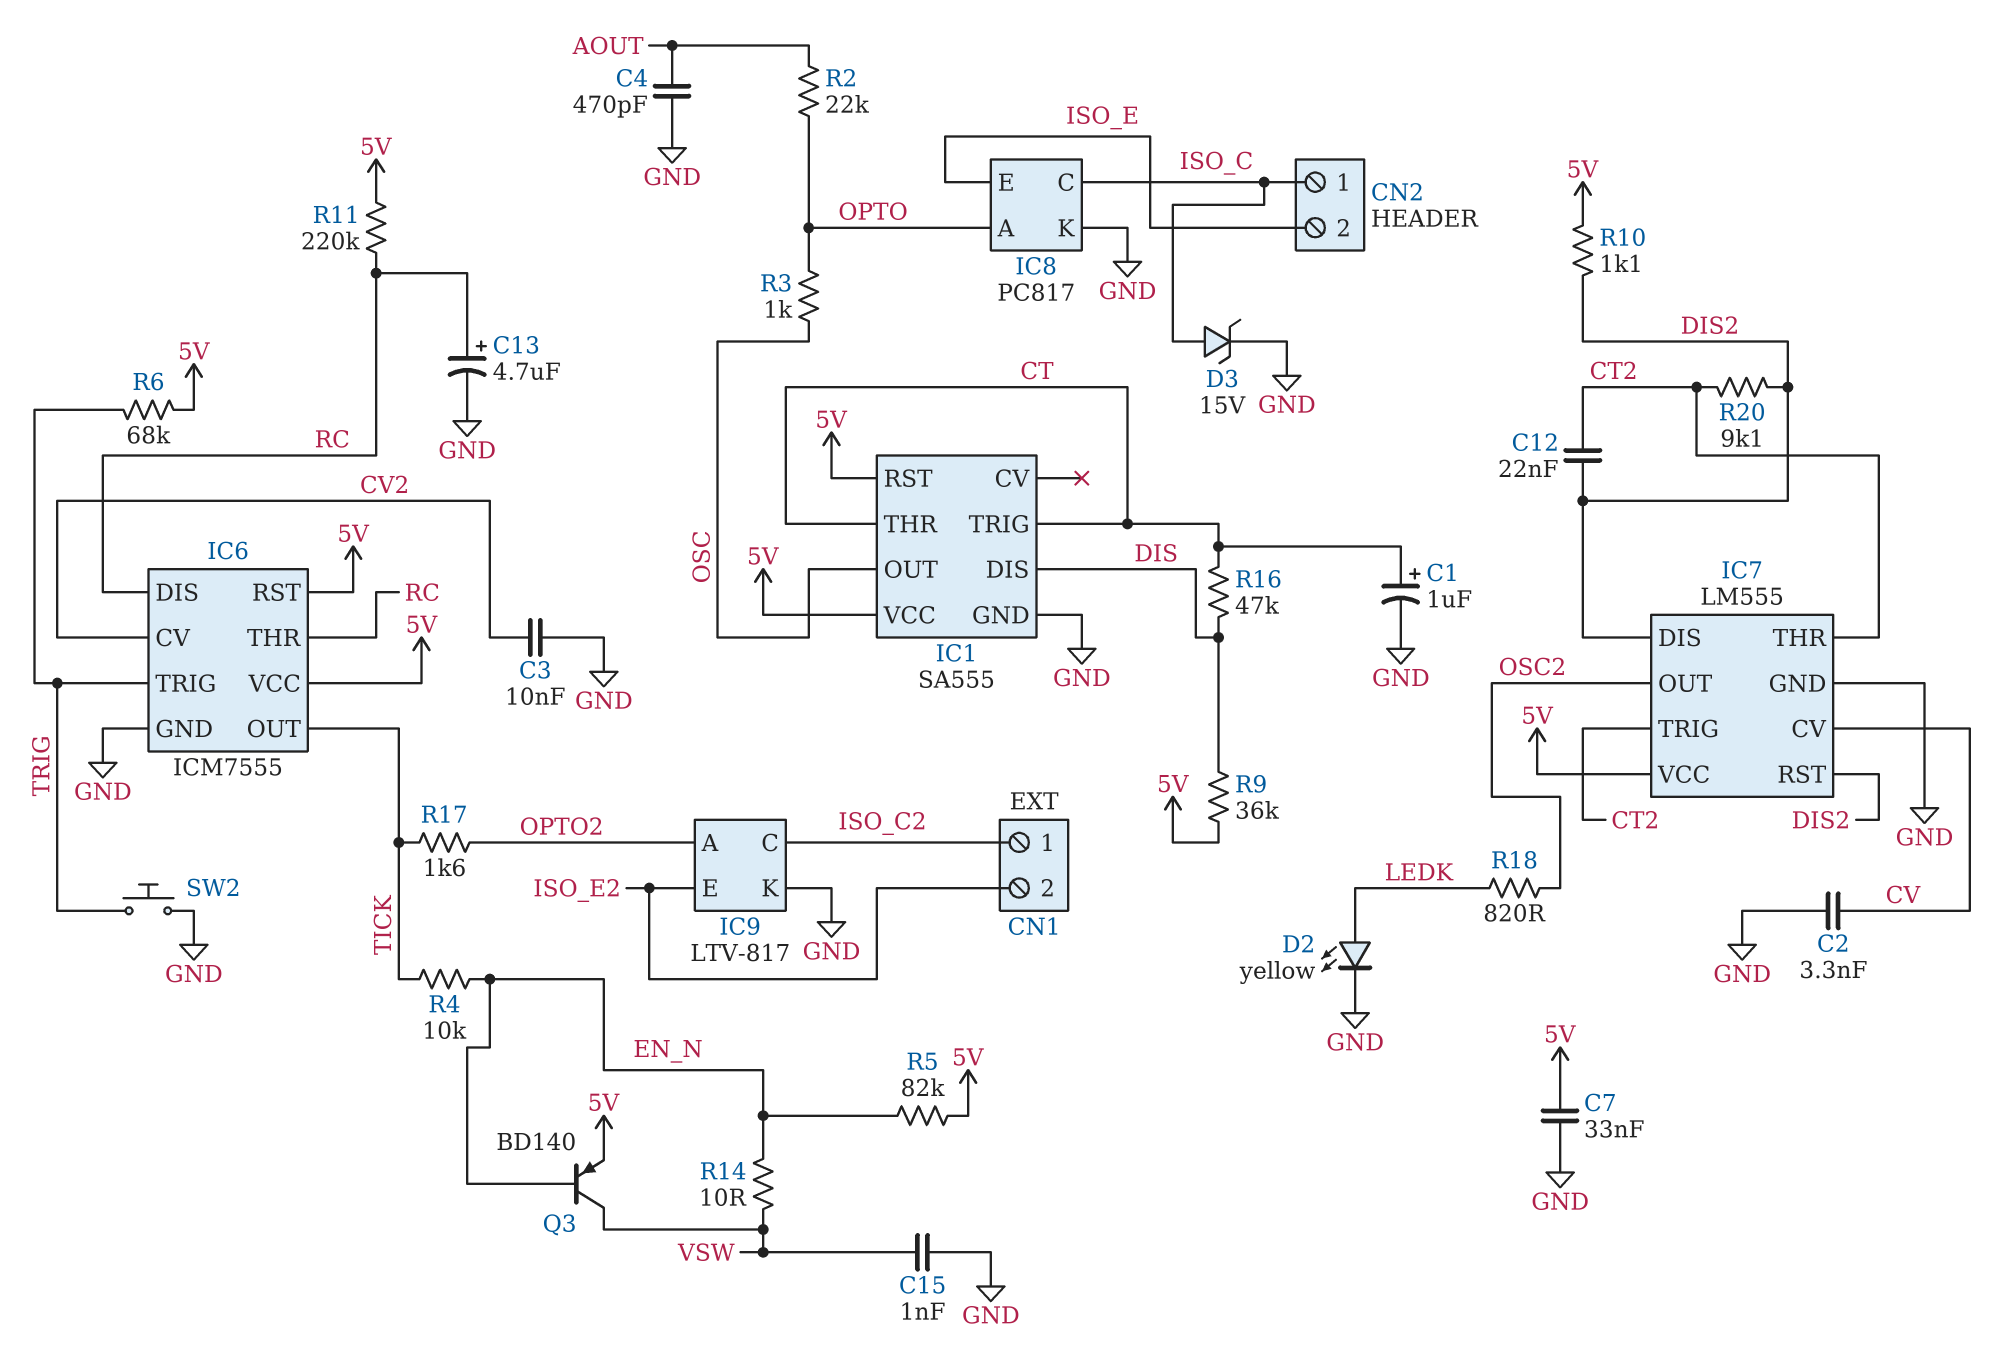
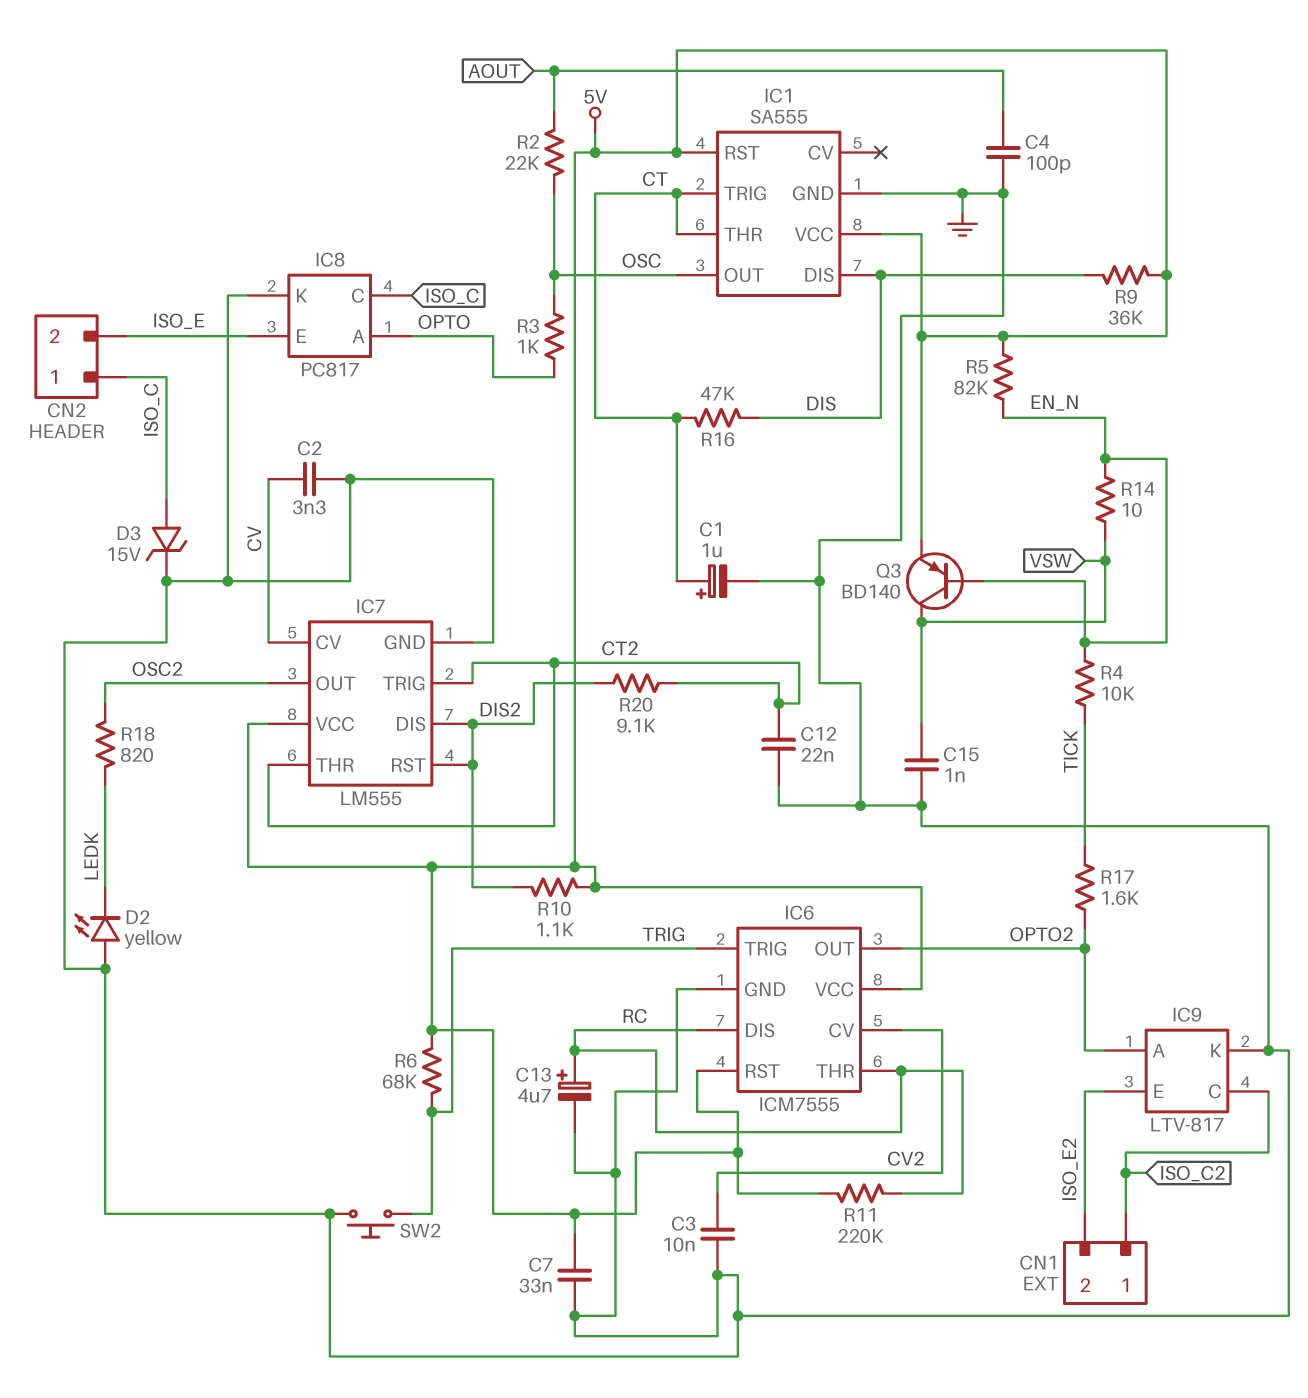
C4: 470pF (AOUT, GND) -> 100pF (AOUT, GND)
C12: 22nF (CT2, DIS2) -> 22nF (CT2, GND)
D2: LED yellow (A LEDK, K GND) -> LED yellow (A GND, K LEDK)
IC6 pin OUT: TICK -> OPTO2
R2: 22k (AOUT, OPTO) -> 22k (AOUT, OSC)

